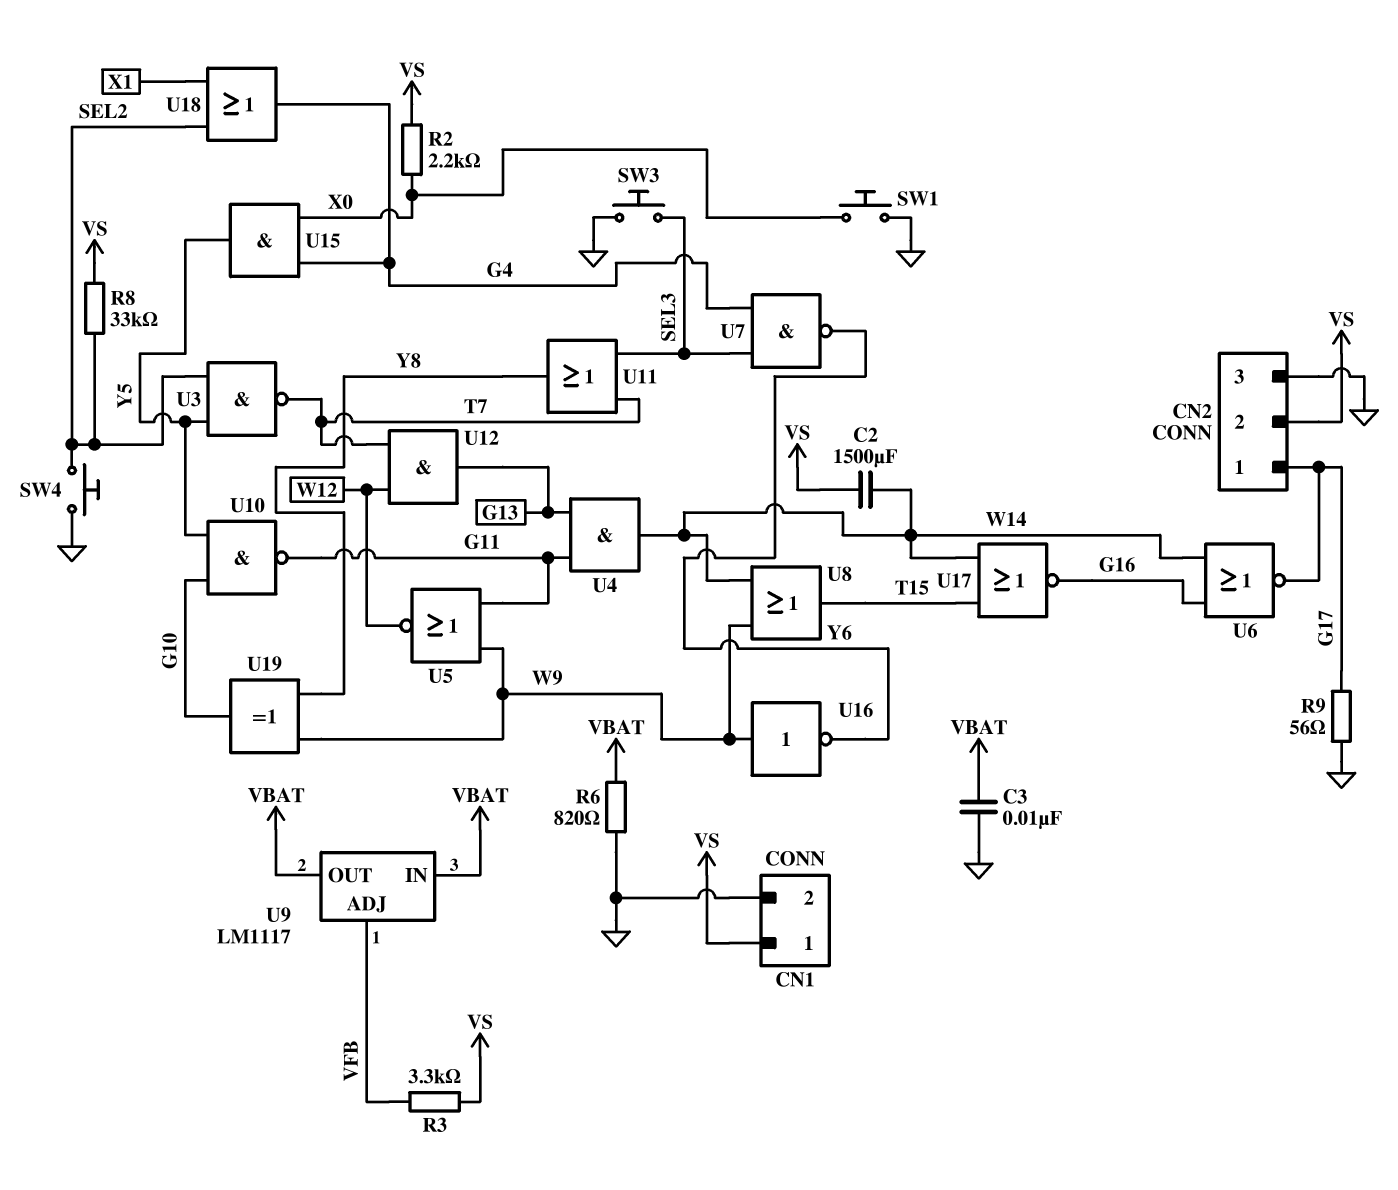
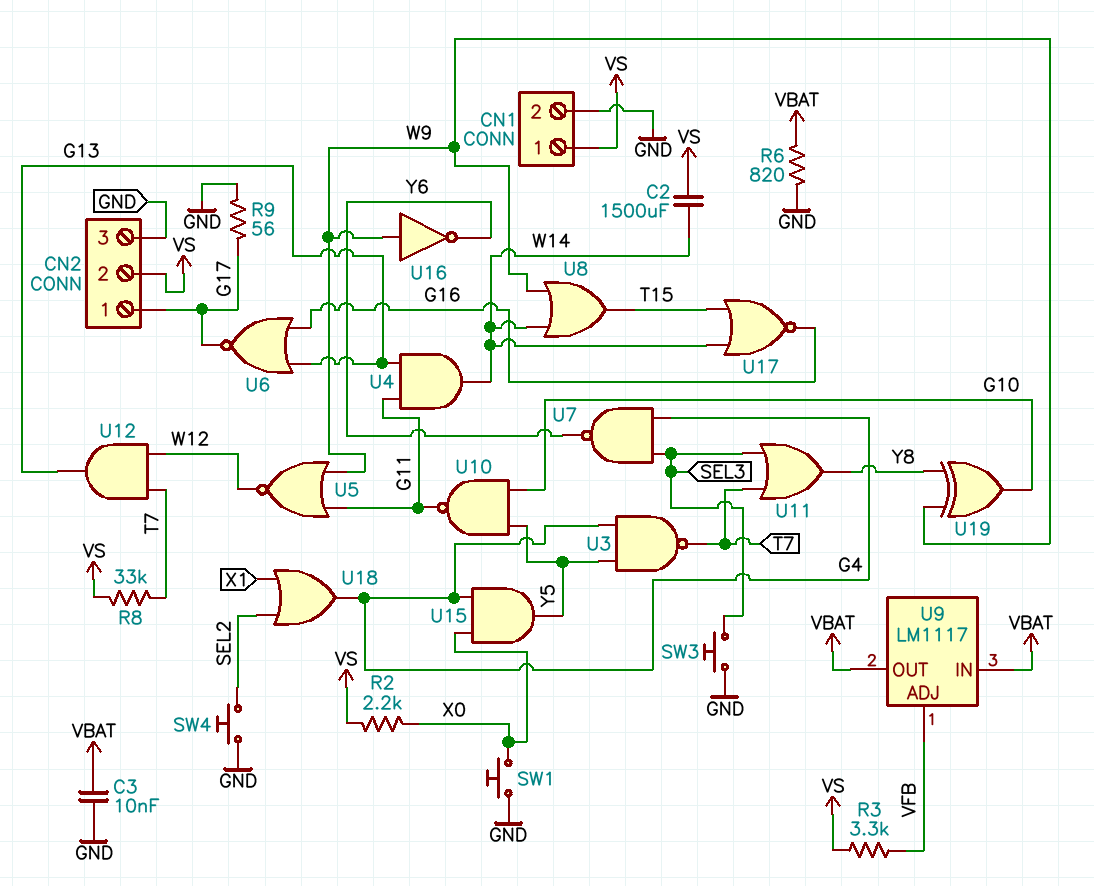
R8: 33k (SEL2, VS) -> 33k (T7, VS)
U3: NAND (in SEL2, in Y5, out T7) -> NAND (in G4, in Y5, out T7)
U6: NOR (in G16, in W14, out G17) -> NOR (in G13, in G16, out G17)

